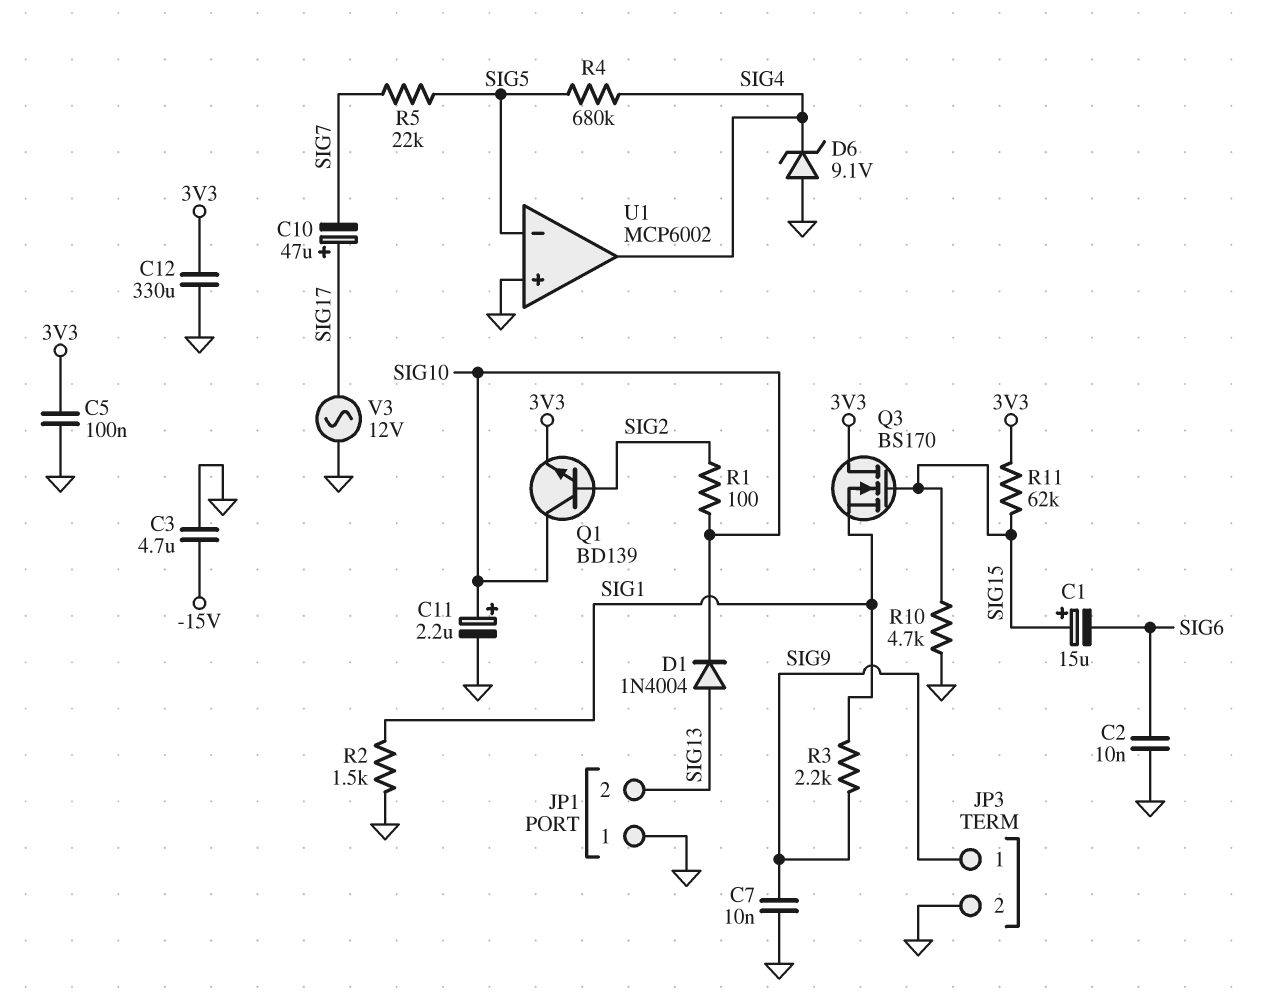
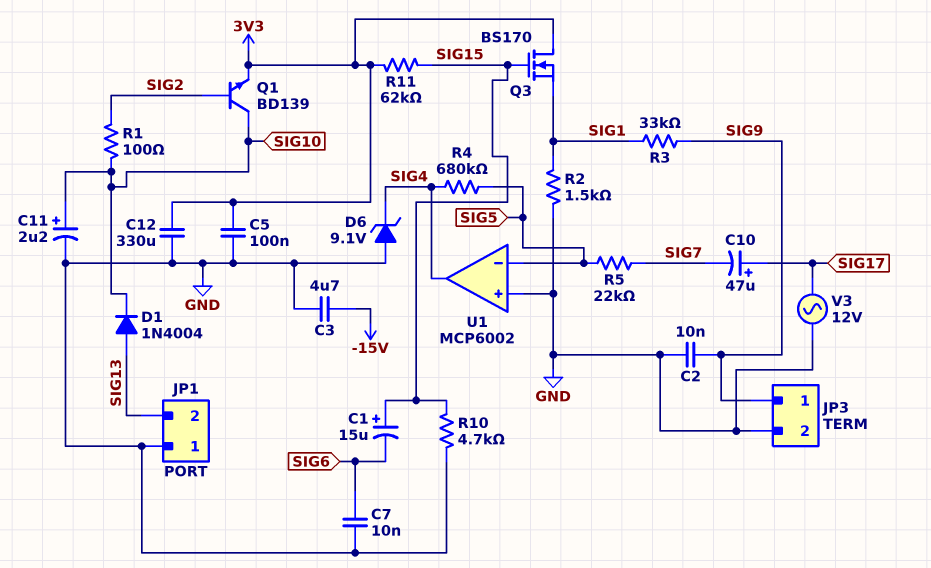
C2: 10nF (GND, SIG6) -> 10nF (GND, SIG9)
C7: 10nF (GND, SIG9) -> 10nF (GND, SIG6)
R3: 2.2k (SIG1, SIG9) -> 33k (SIG1, SIG9)

